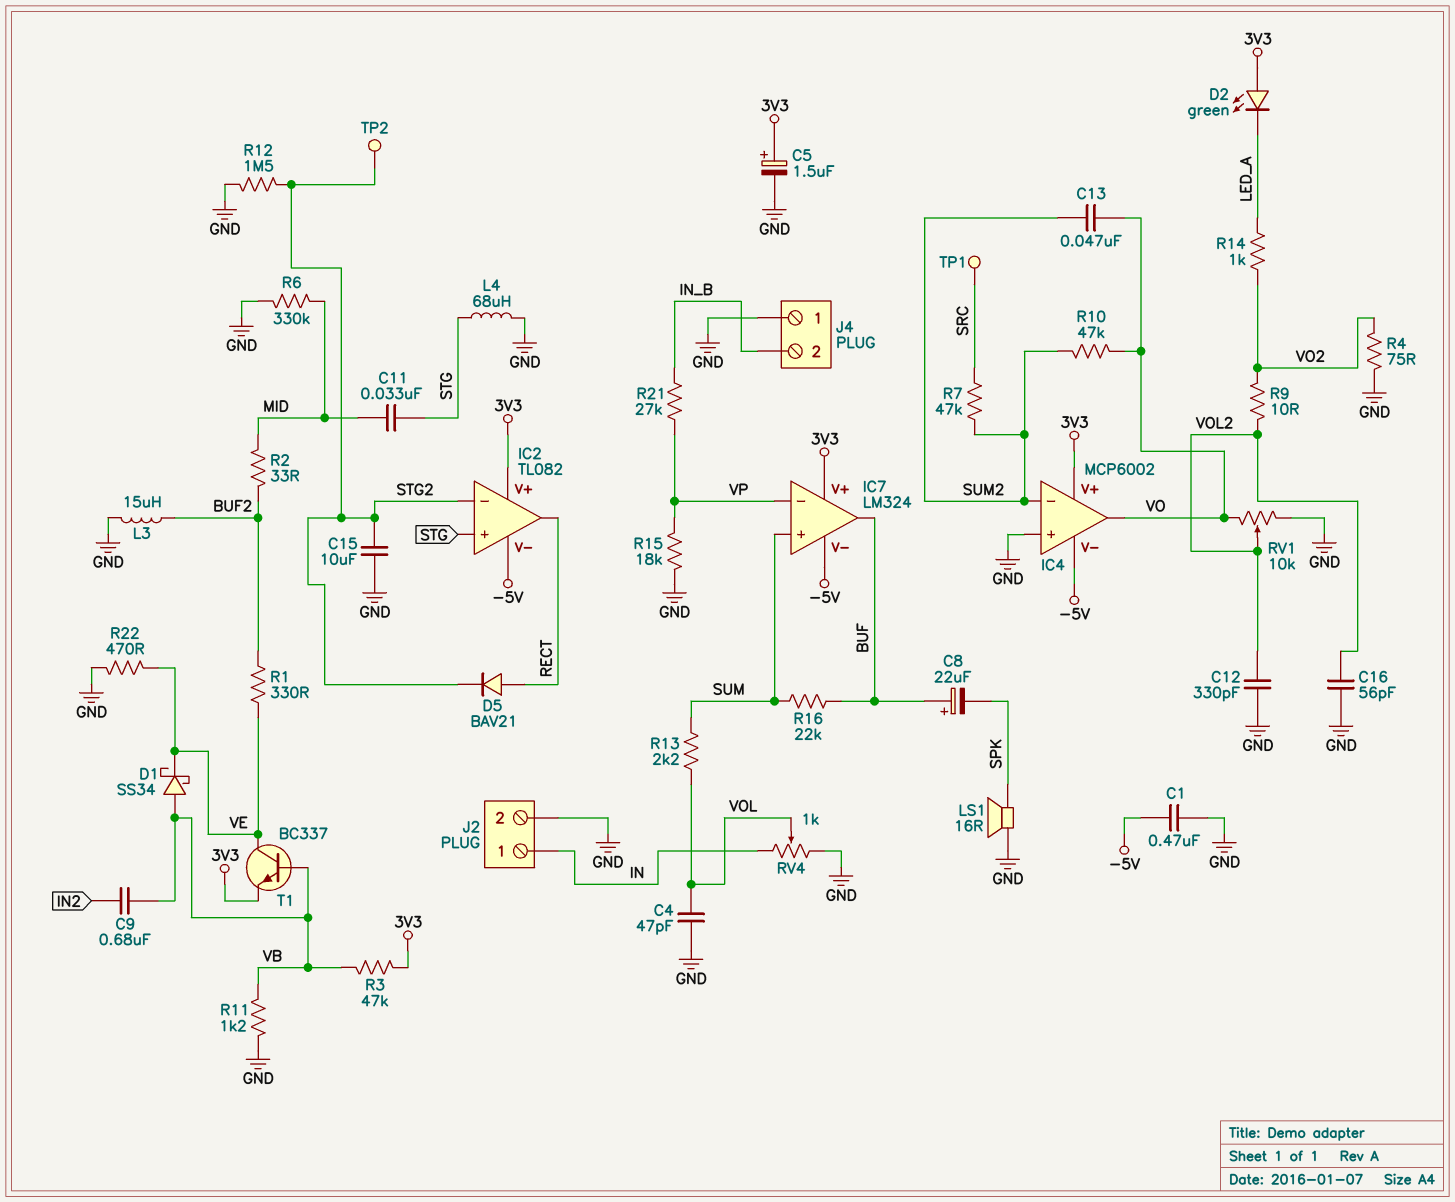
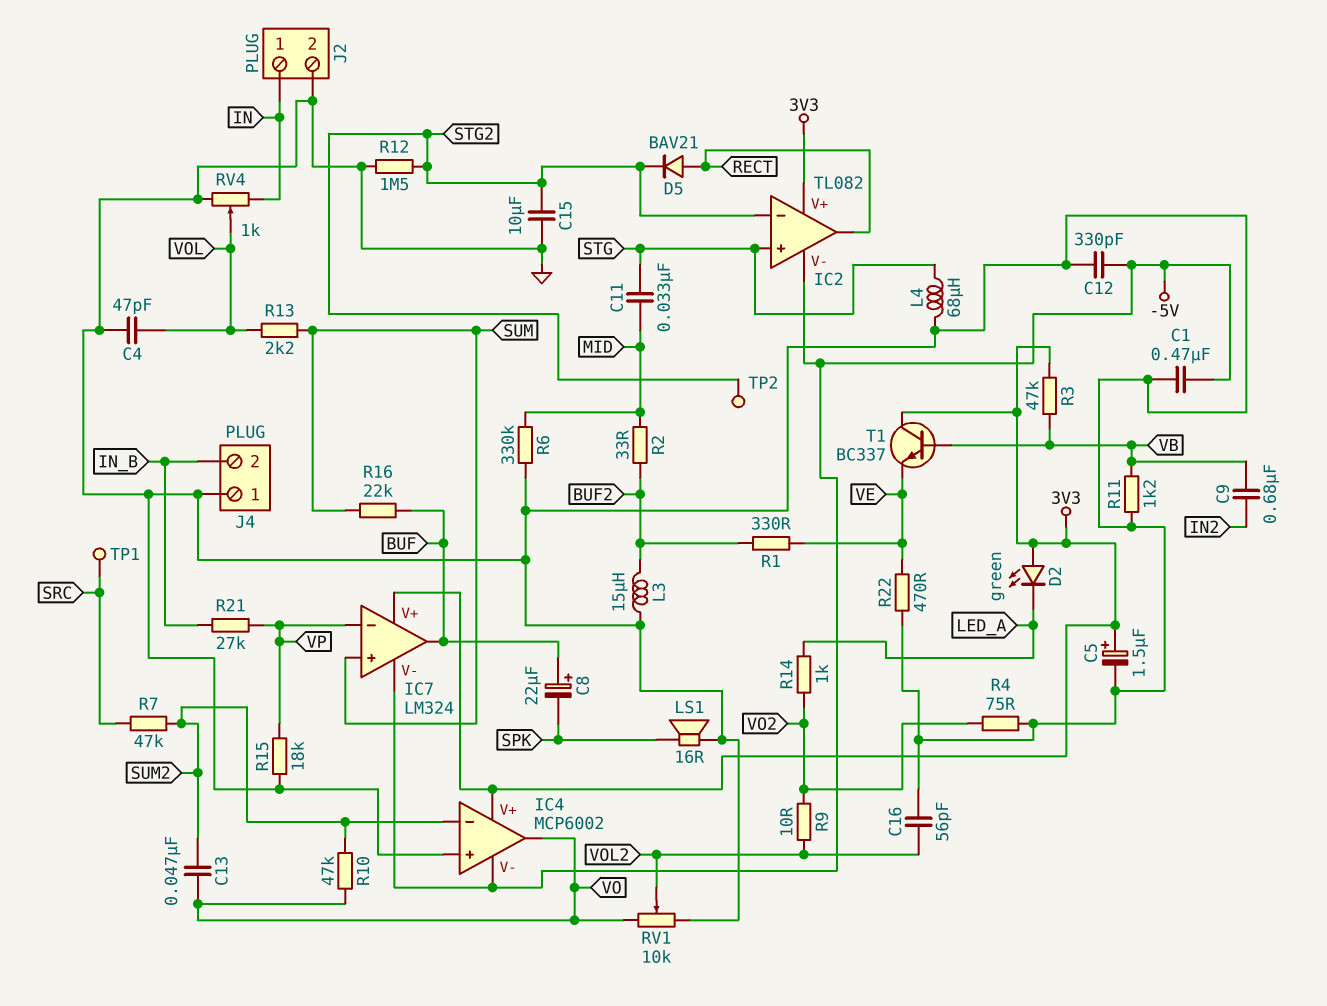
C12: 330pF (GND, VOL2) -> 330pF (-5V, GND)
D1: schottky SS34 (A VB, K VE) -> none
T1: NPN BC337 (B VB, C VE, E 3V3) -> NPN BC337 (B VB, C 3V3, E VE)

